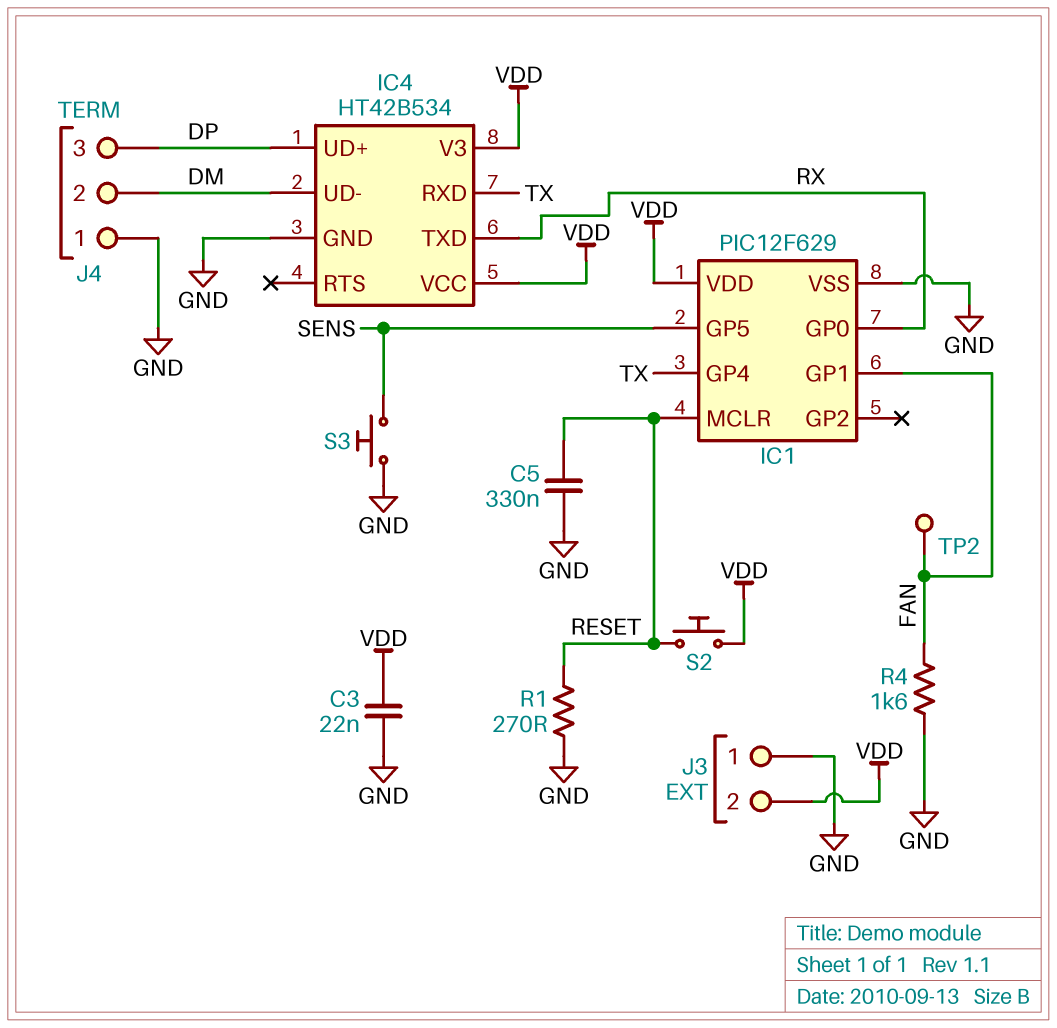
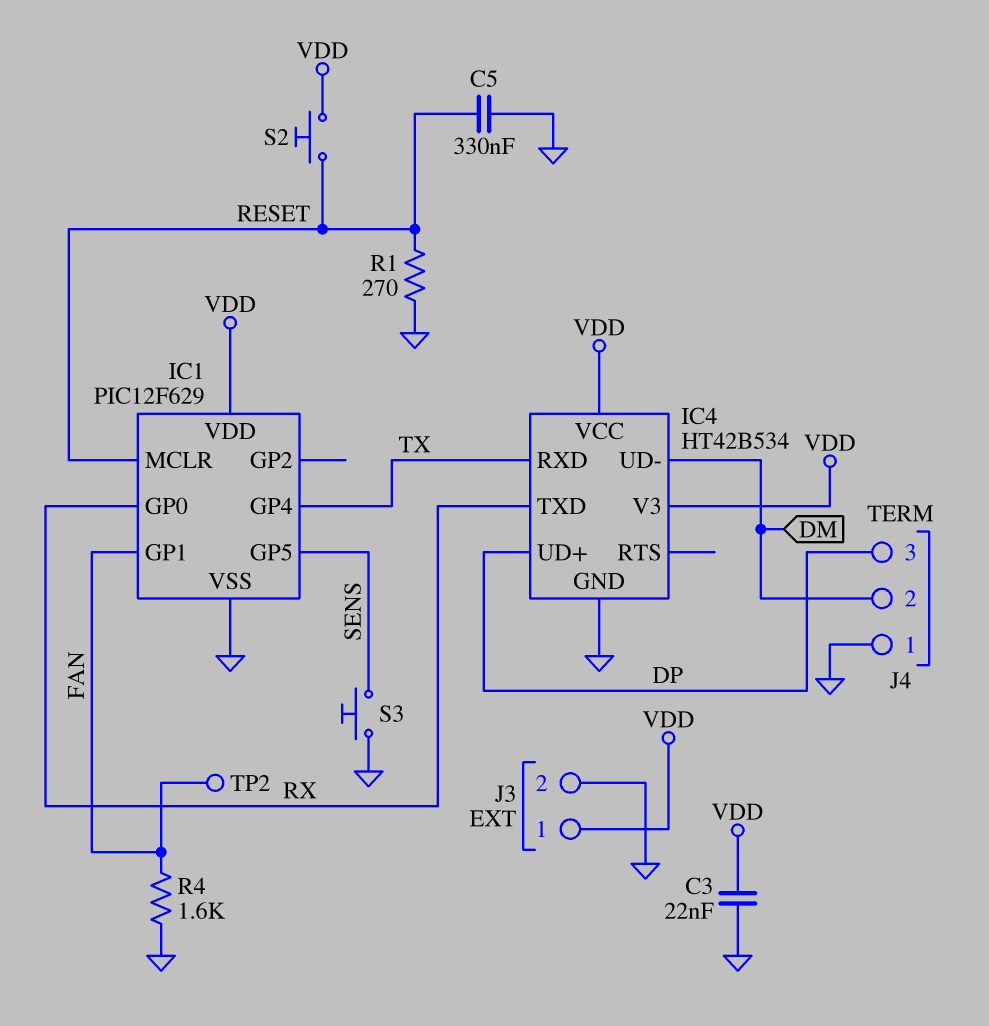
J3 pin 1: GND -> VDD
J3 pin 2: VDD -> GND

